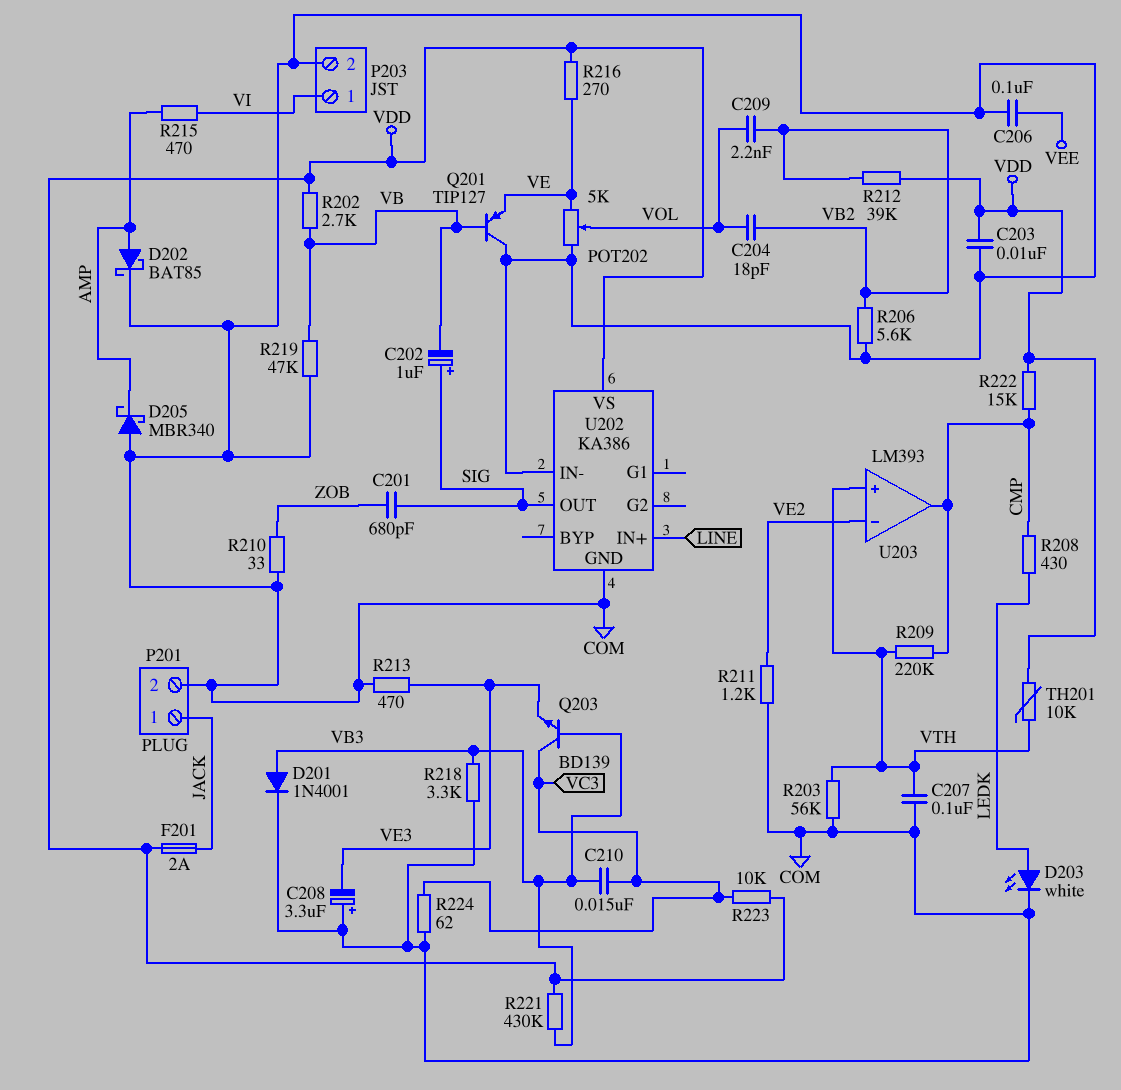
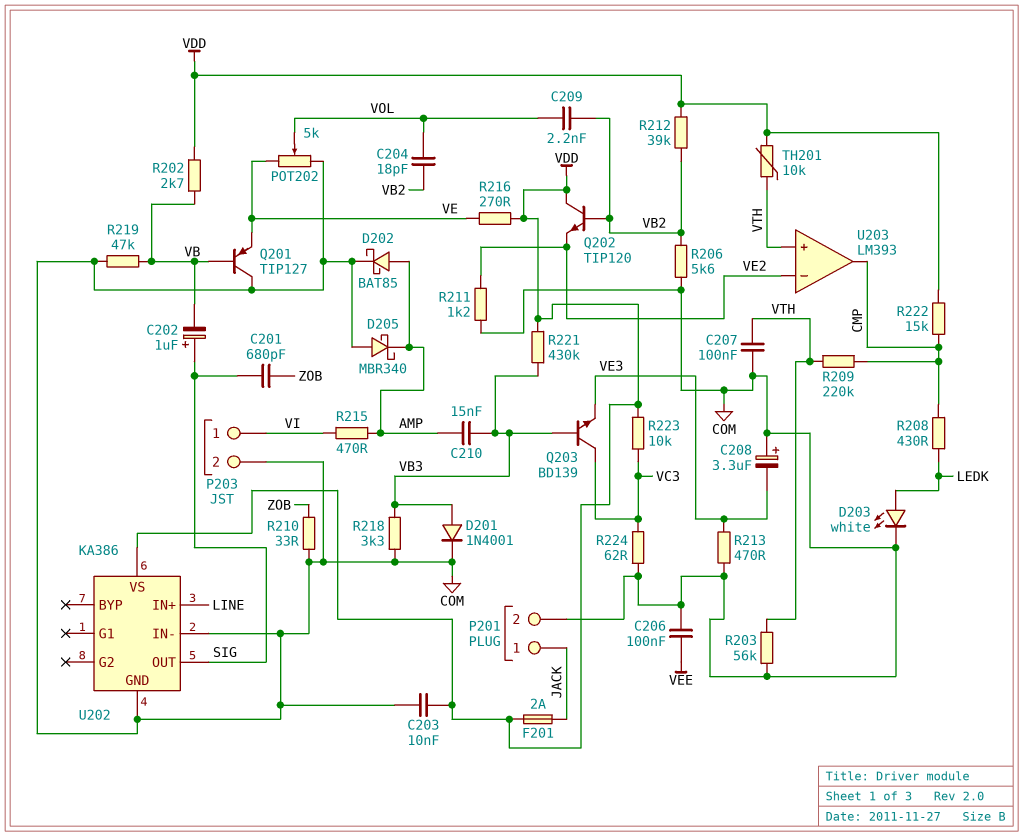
C210: 15nF (VB3, VC3) -> 15nF (AMP, VB3)
Q202: none -> NPN TIP120 (B VB2, C VDD, E VE2)

